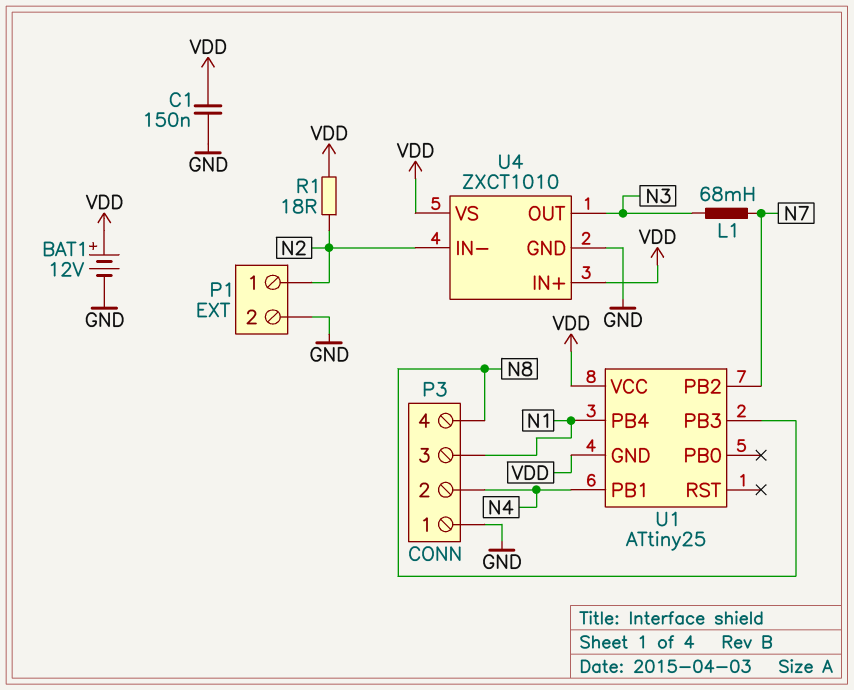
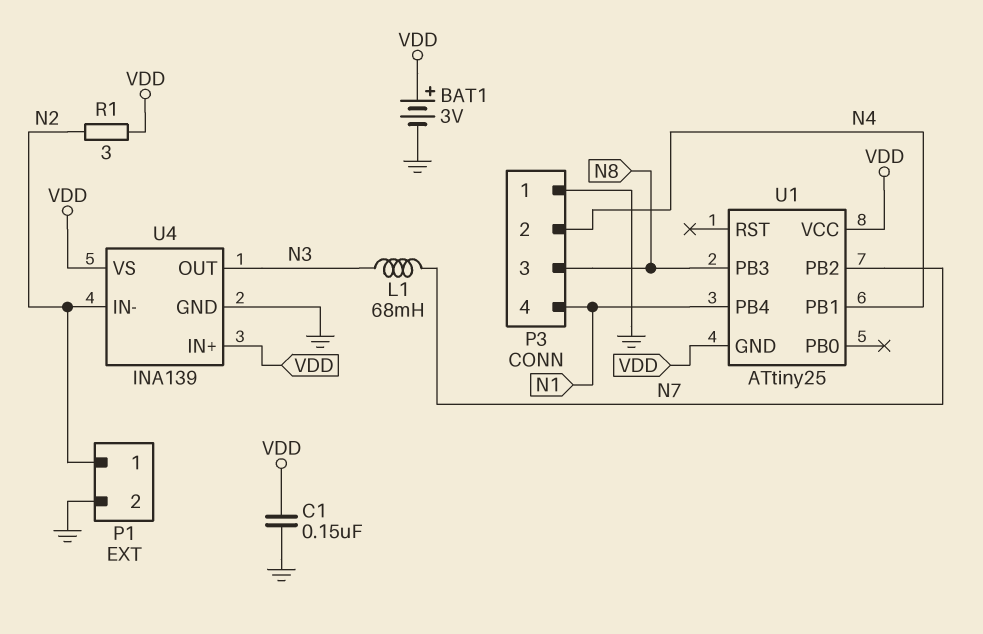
BAT1: 12V (plus VDD, minus GND) -> 3V (plus VDD, minus GND)
P3 pin 3: N1 -> N8
P3 pin 4: N8 -> N1
R1: 18 (N2, VDD) -> 3 (N2, VDD)
U4: ZXCT1010 -> INA139

